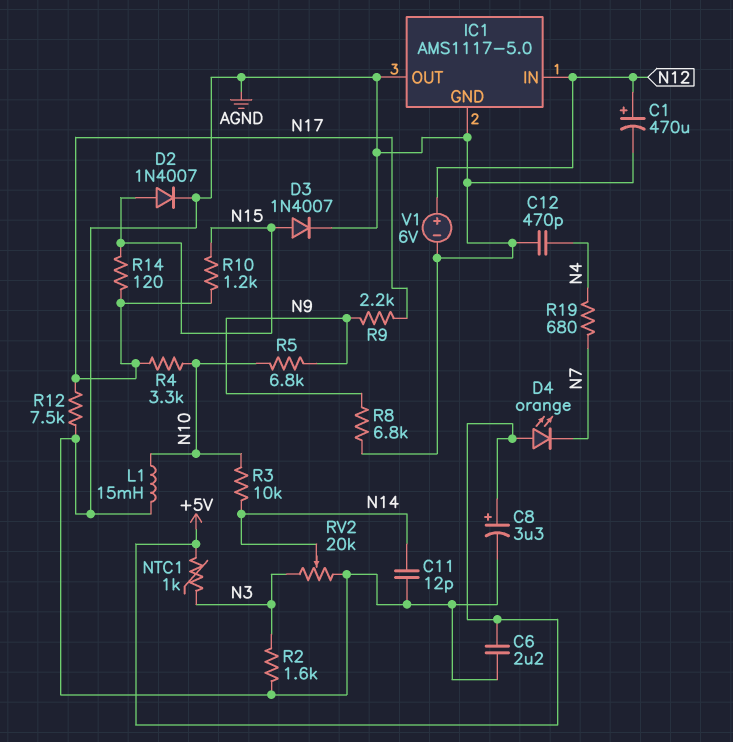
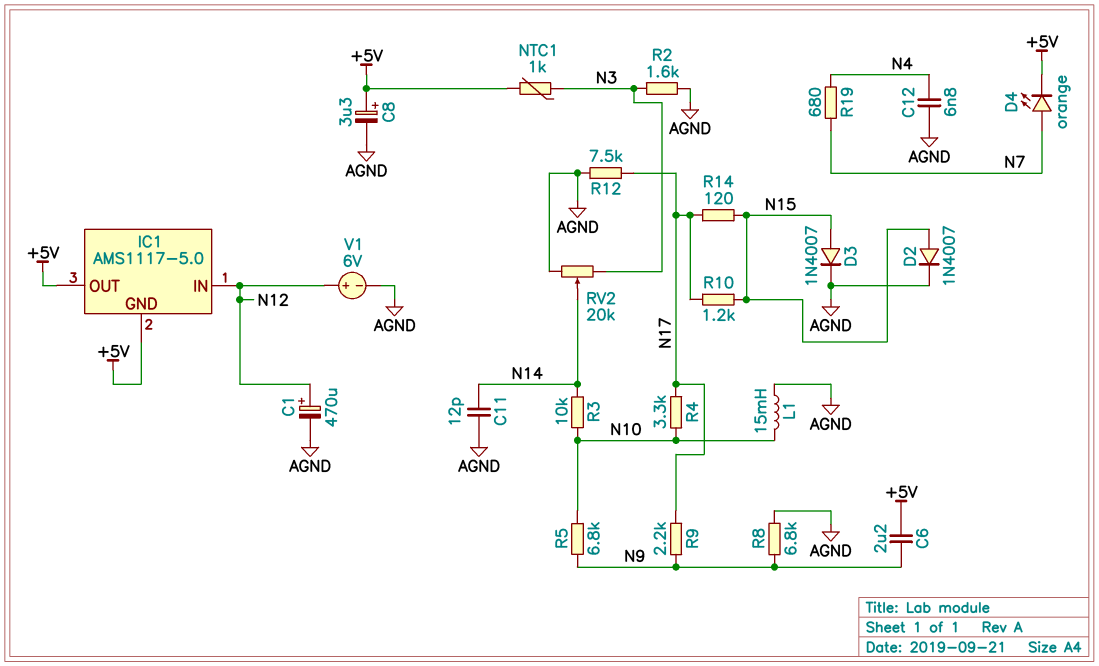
C6: 2.2uF (+5V, AGND) -> 2.2uF (+5V, N9)
C12: 470pF (AGND, N4) -> 6.8nF (AGND, N4)
D4: LED orange (A +5V, K N7) -> LED orange (A N7, K +5V)
IC1 pin GND: AGND -> +5V
IC1 pin OUT: AGND -> +5V

